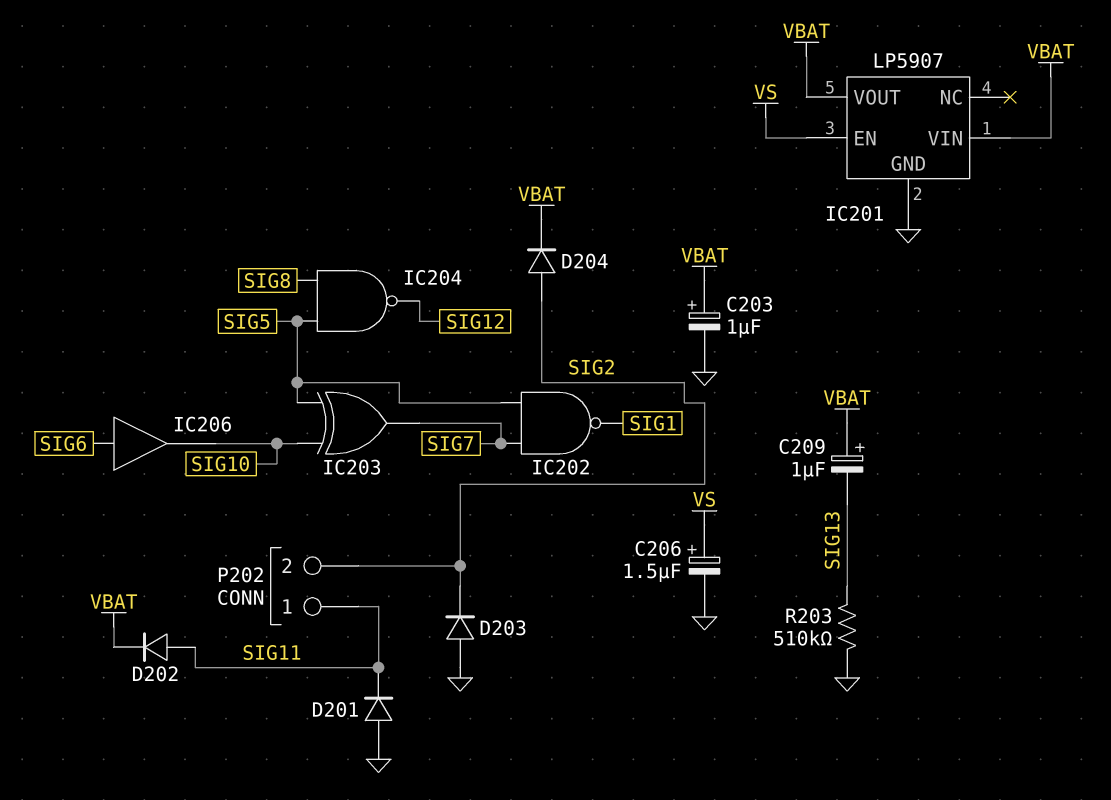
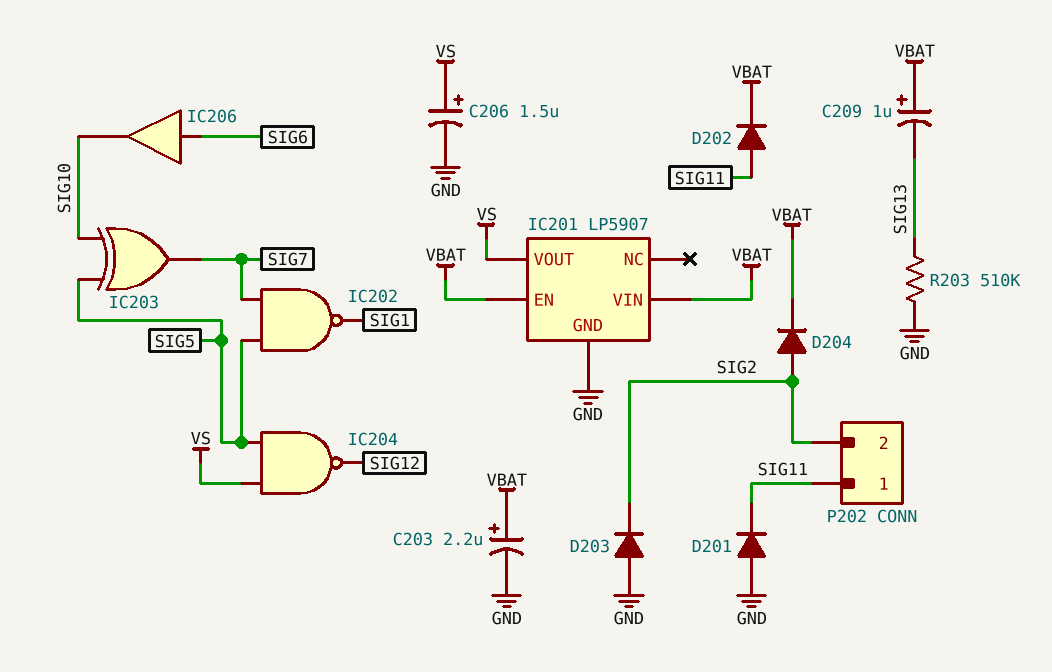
C203: 1uF (plus VBAT, minus GND) -> 2.2uF (plus VBAT, minus GND)
IC201 pin EN: VS -> VBAT
IC201 pin VOUT: VBAT -> VS
IC204: NAND (in SIG5, in SIG8, out SIG12) -> NAND (in SIG5, in VS, out SIG12)

